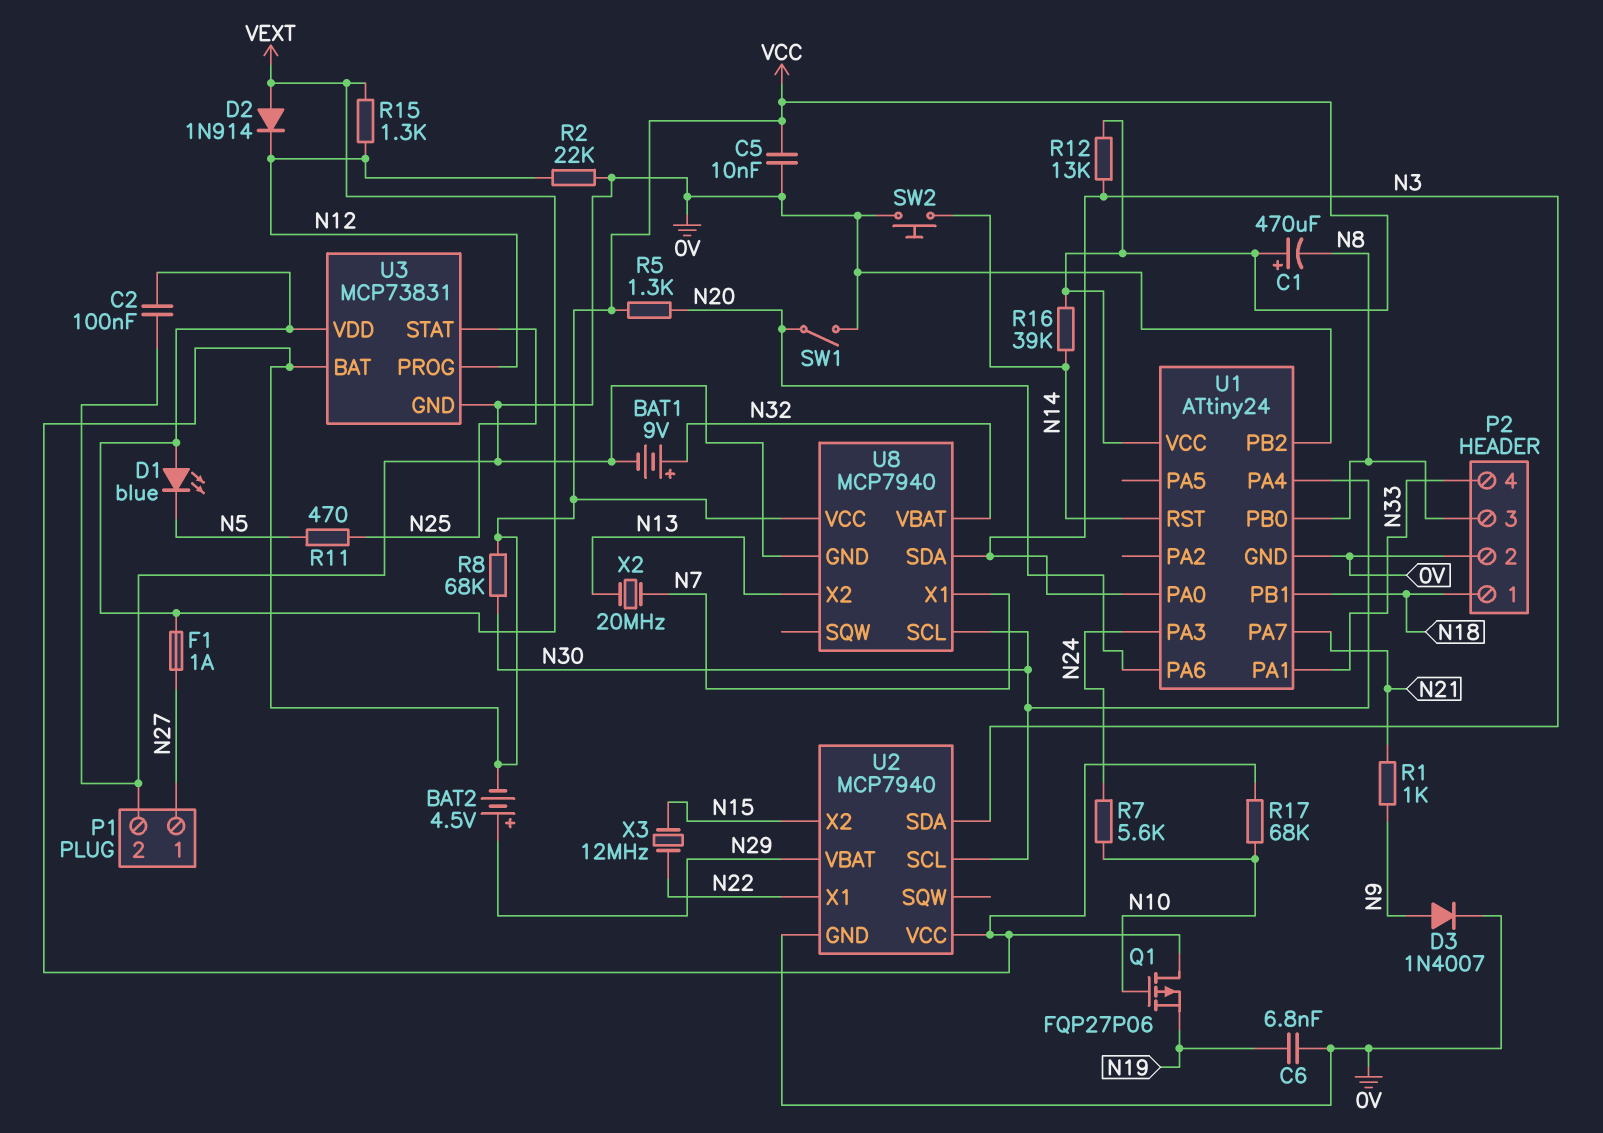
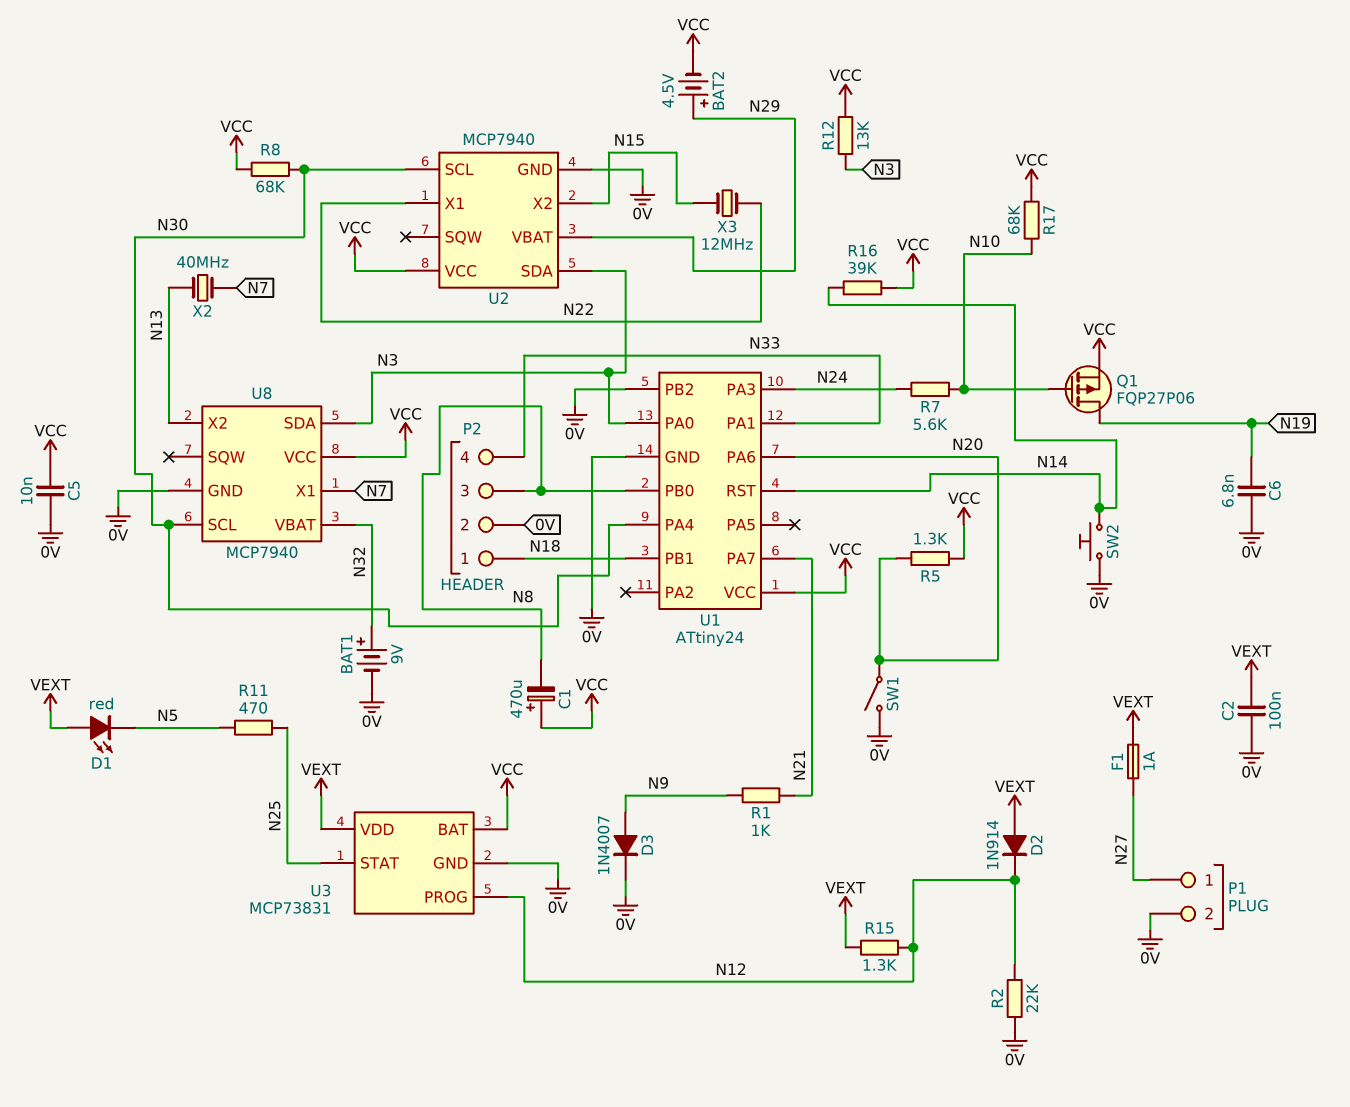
D1: LED blue (A VEXT, K N5) -> LED red (A VEXT, K N5)
Q1: PMOS FQP27P06 (G N10, D VCC, S N19) -> PMOS FQP27P06 (G N10, D N19, S VCC)
X2: 20MHz (N7, N13) -> 40MHz (N7, N13)

